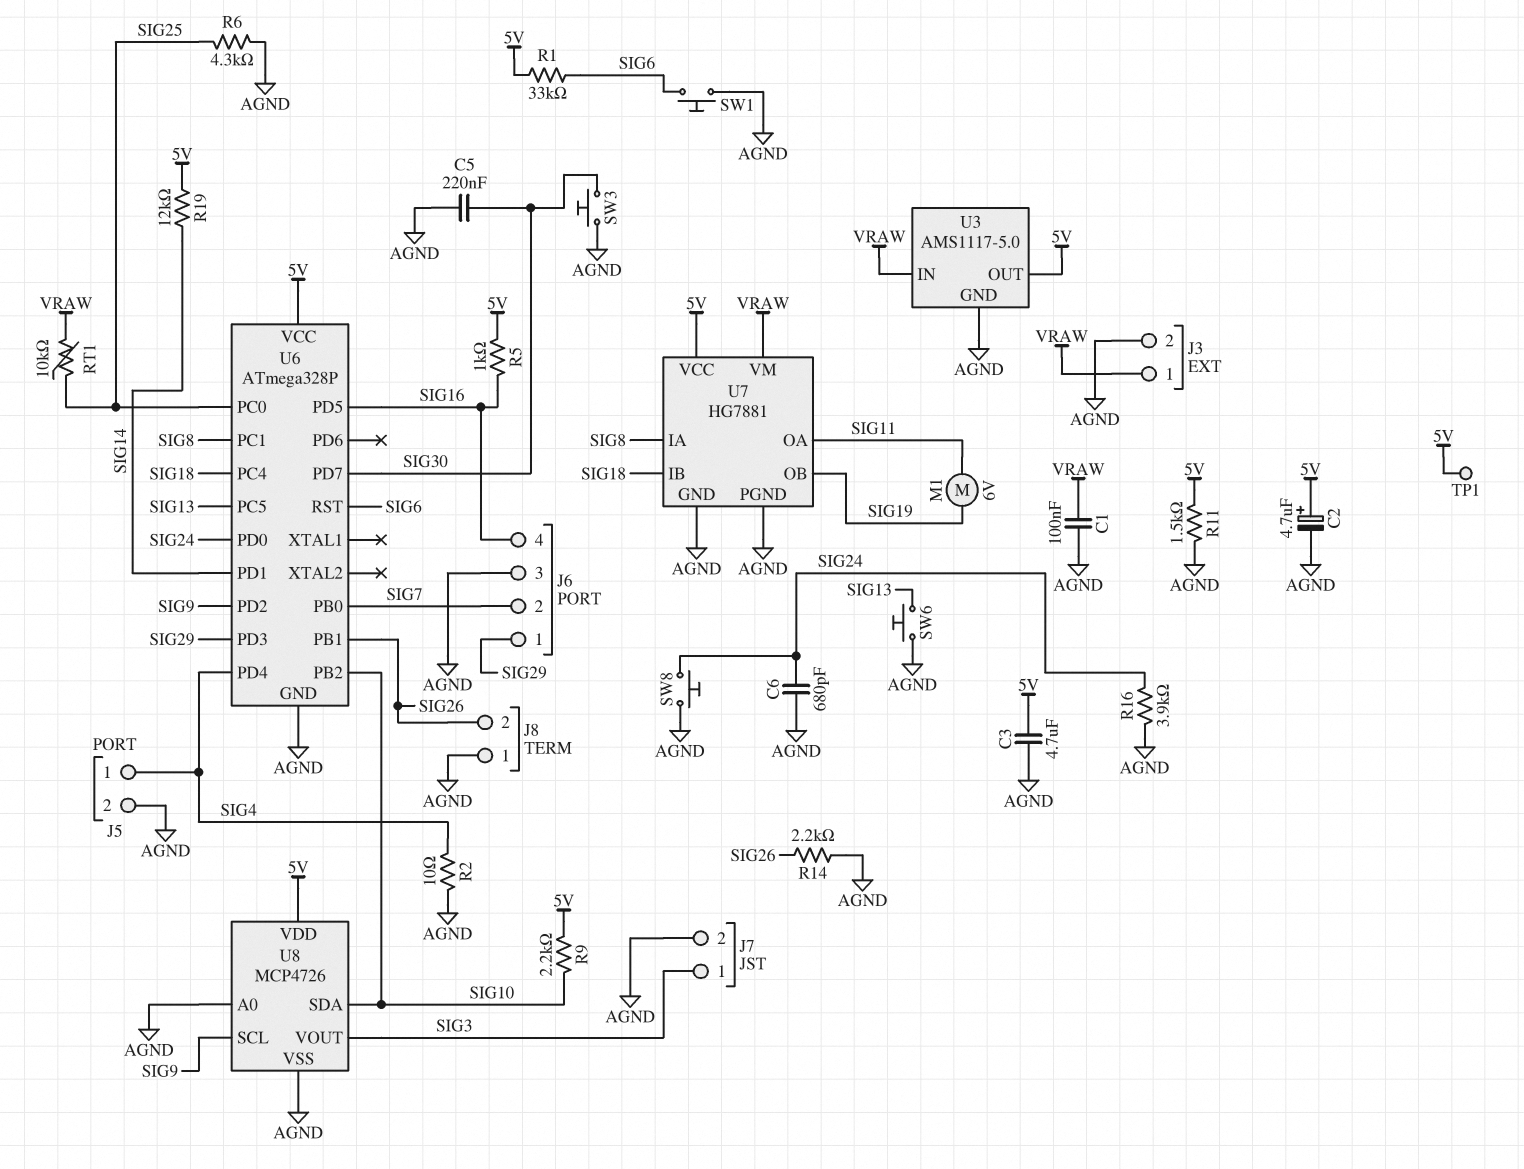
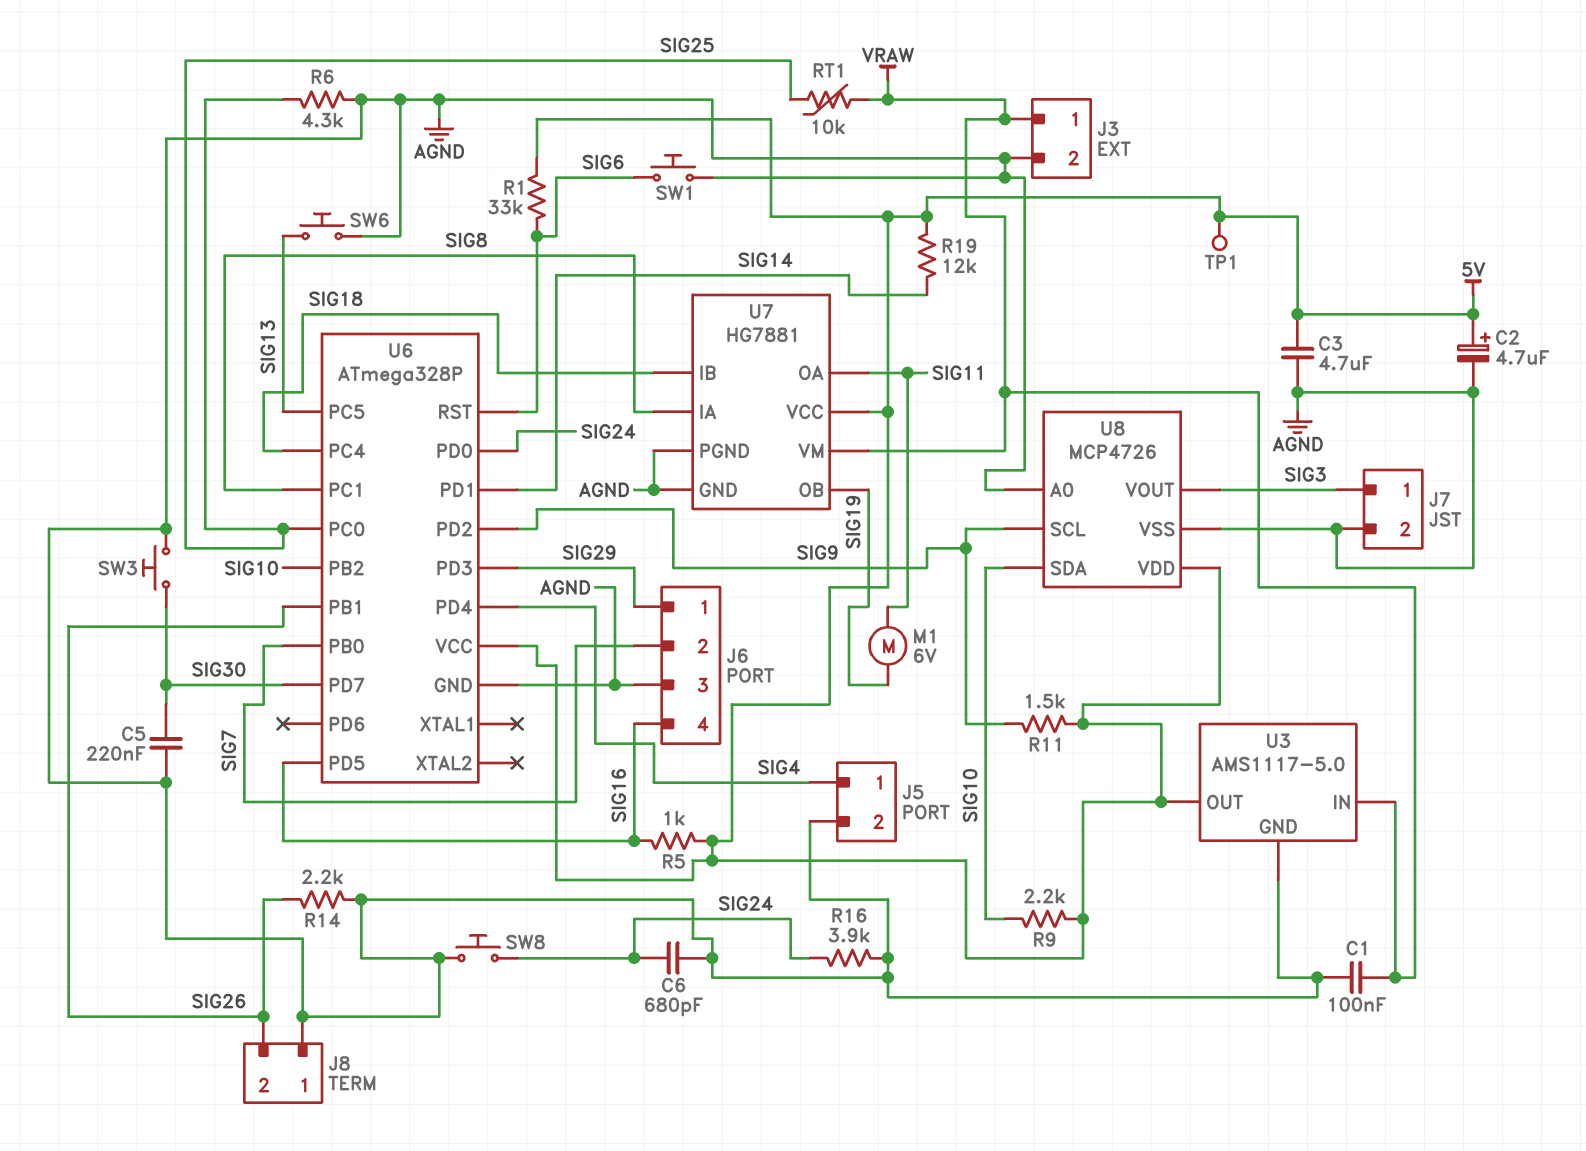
R2: 10 (AGND, SIG4) -> none
R11: 1.5k (5V, AGND) -> 1.5k (5V, SIG9)

